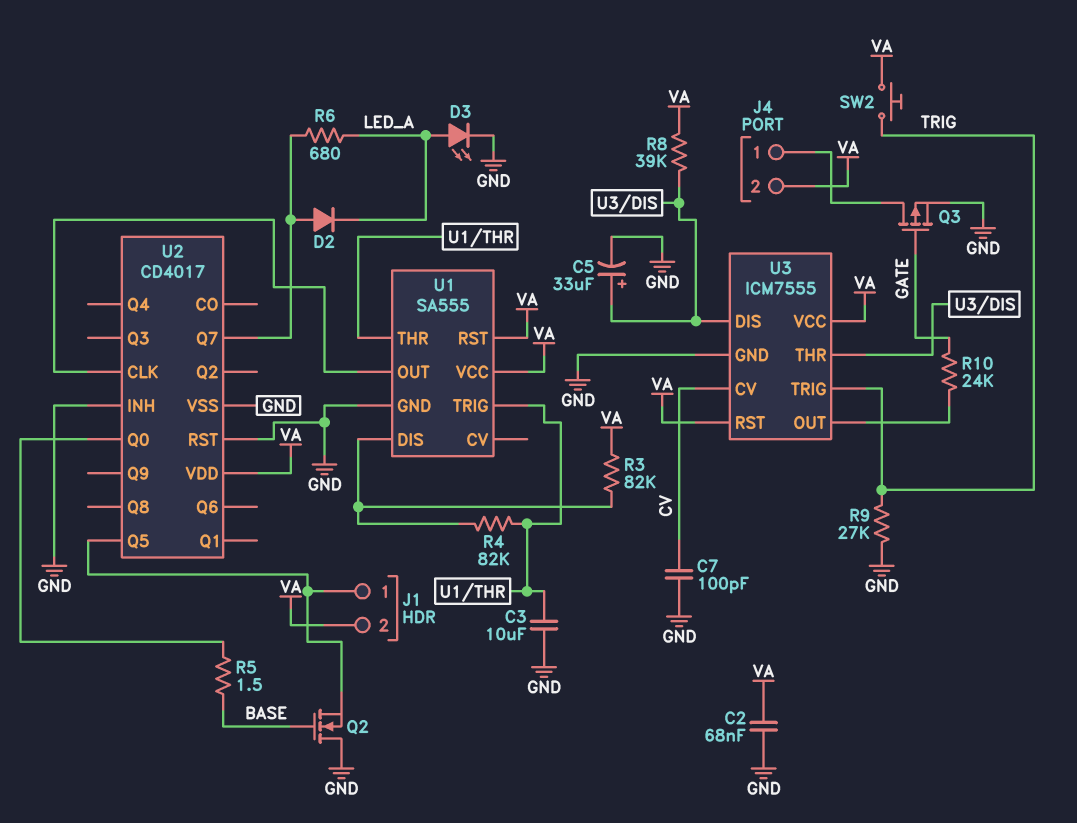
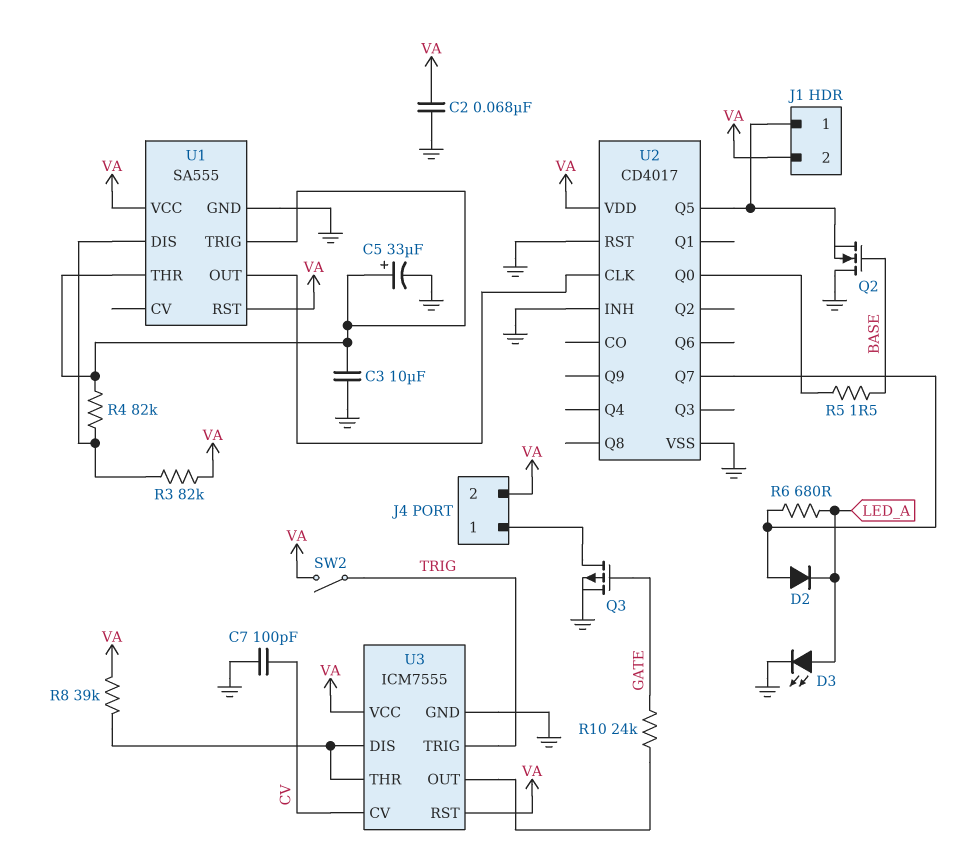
C5: 33uF (plus U3/DIS, minus GND) -> 33uF (plus U1/THR, minus GND)
R9: 27k (GND, TRIG) -> none
SW2: button (TRIG, VA) -> switch (TRIG, VA)

